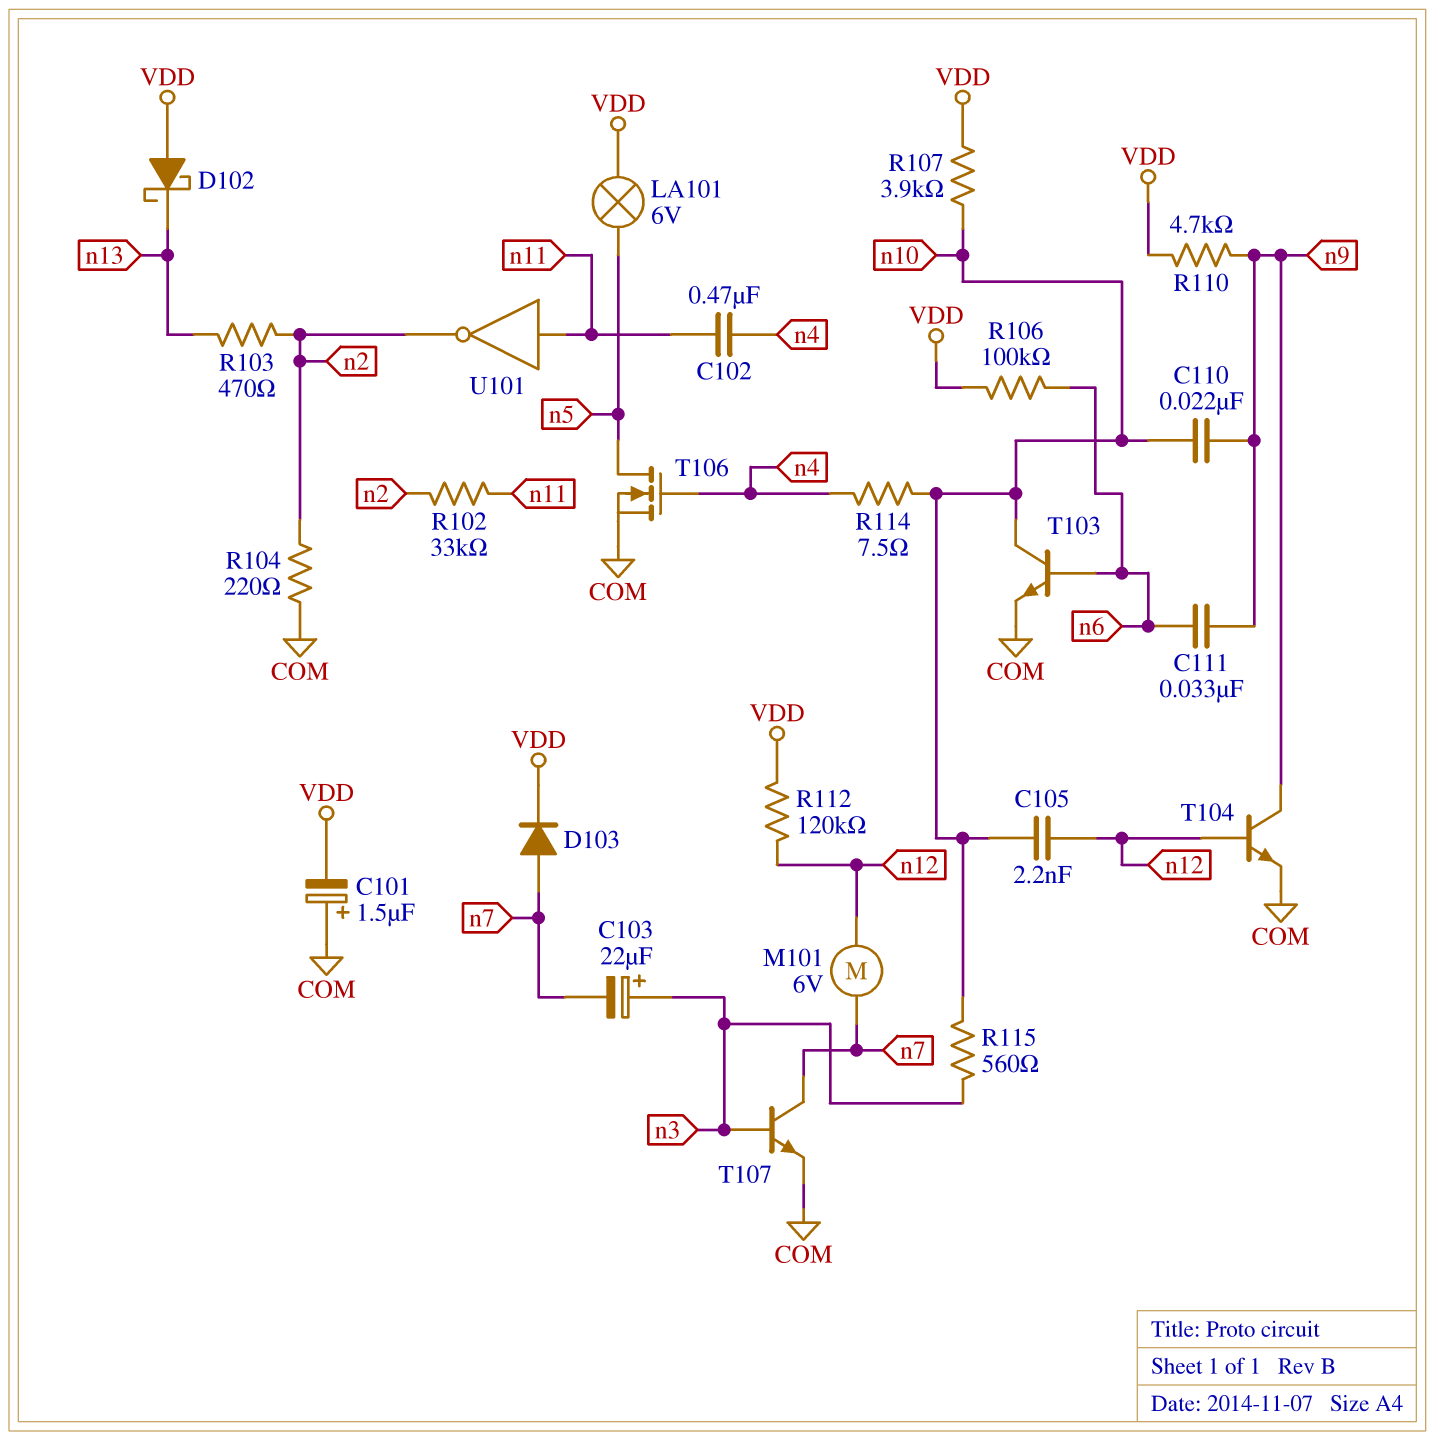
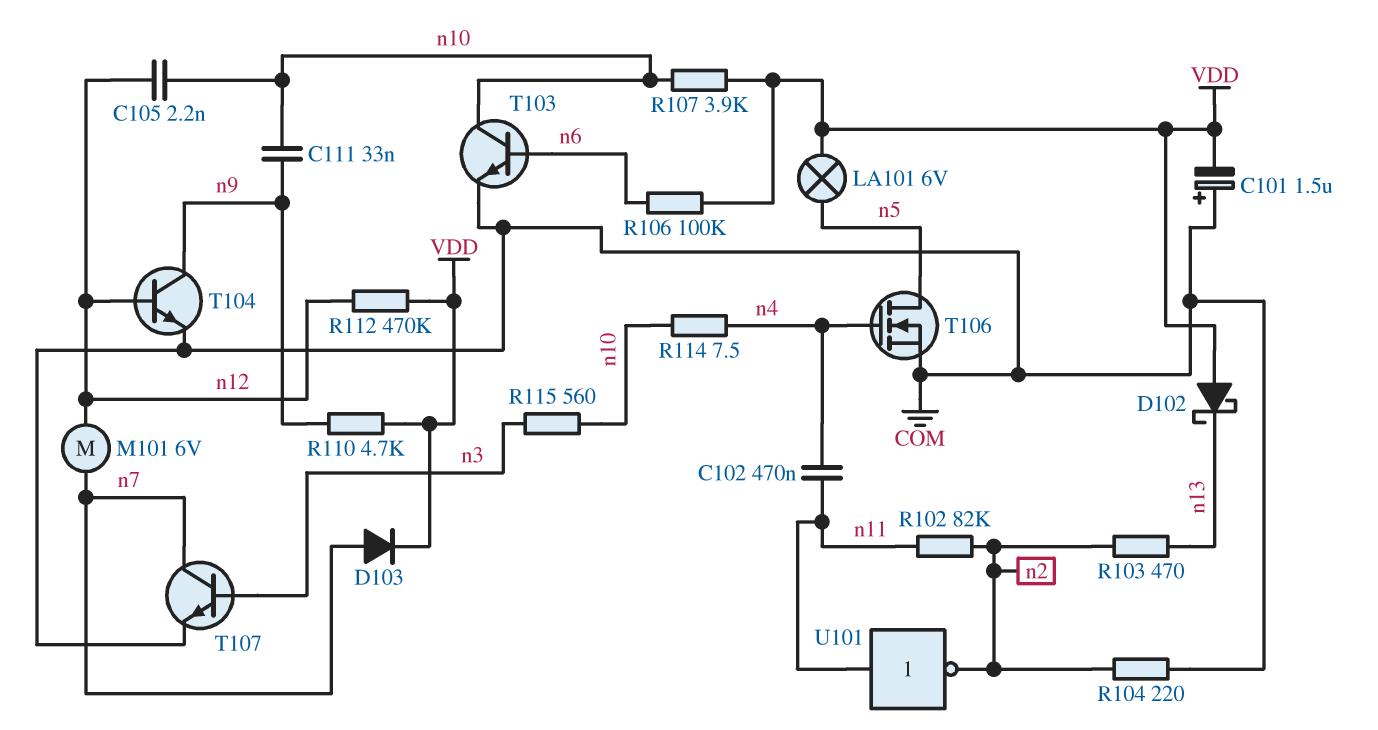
C103: 22uF (plus n3, minus n7) -> none
C110: 22nF (n9, n10) -> none
C111: 33nF (n6, n9) -> 33nF (n9, n10)
R102: 33k (n2, n11) -> 82k (n2, n11)
R112: 120k (VDD, n12) -> 470k (VDD, n12)

